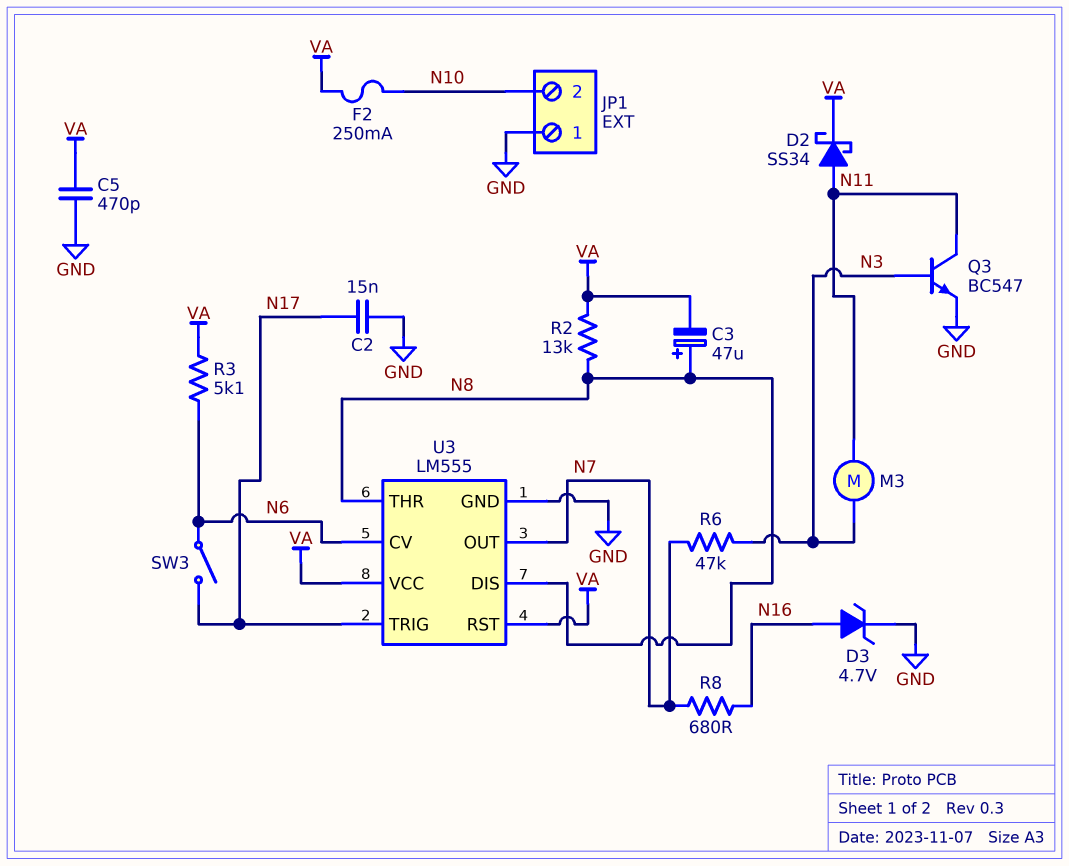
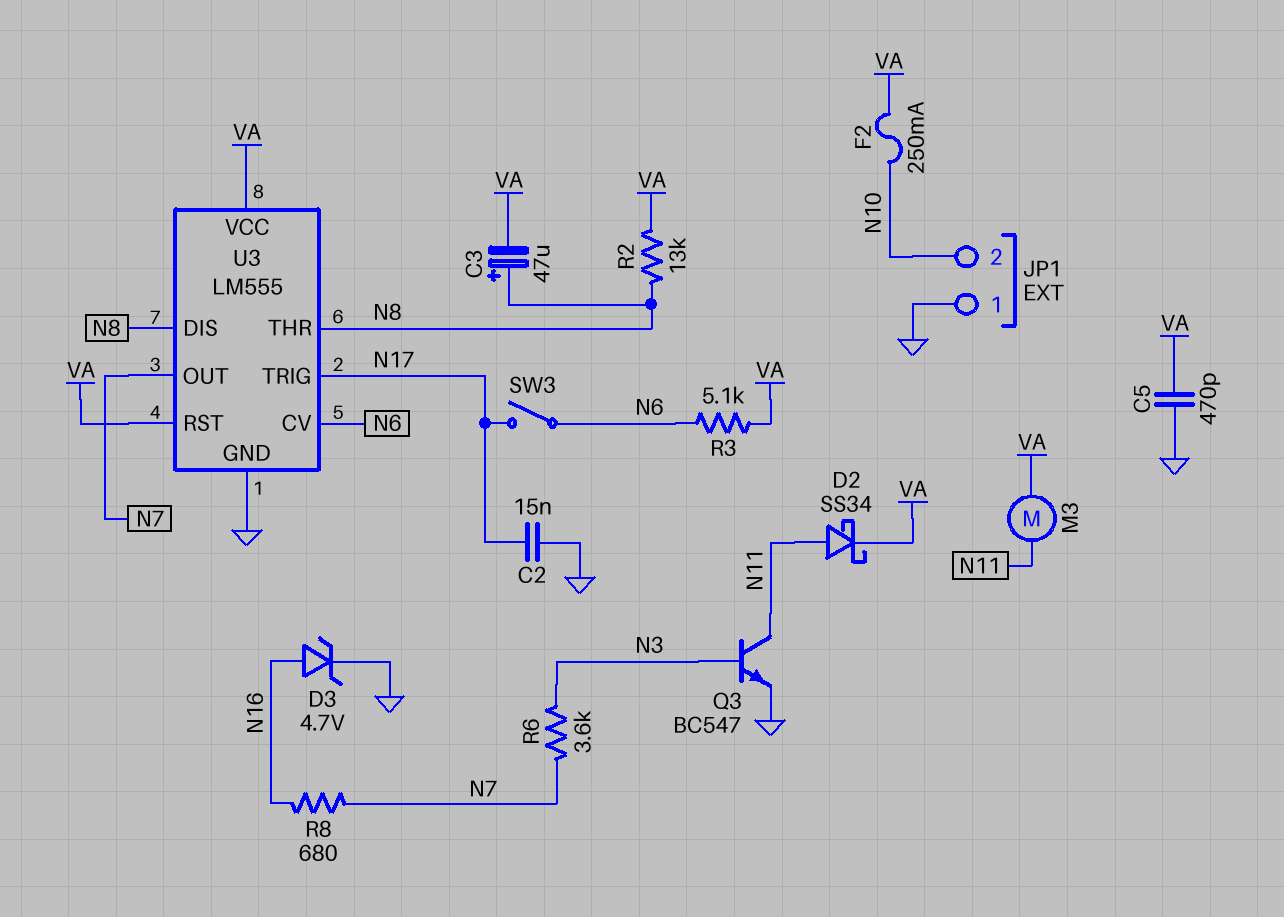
M3: motor (N3, N11) -> motor (N11, VA)
R6: 47k (N3, N7) -> 3.6k (N3, N7)

